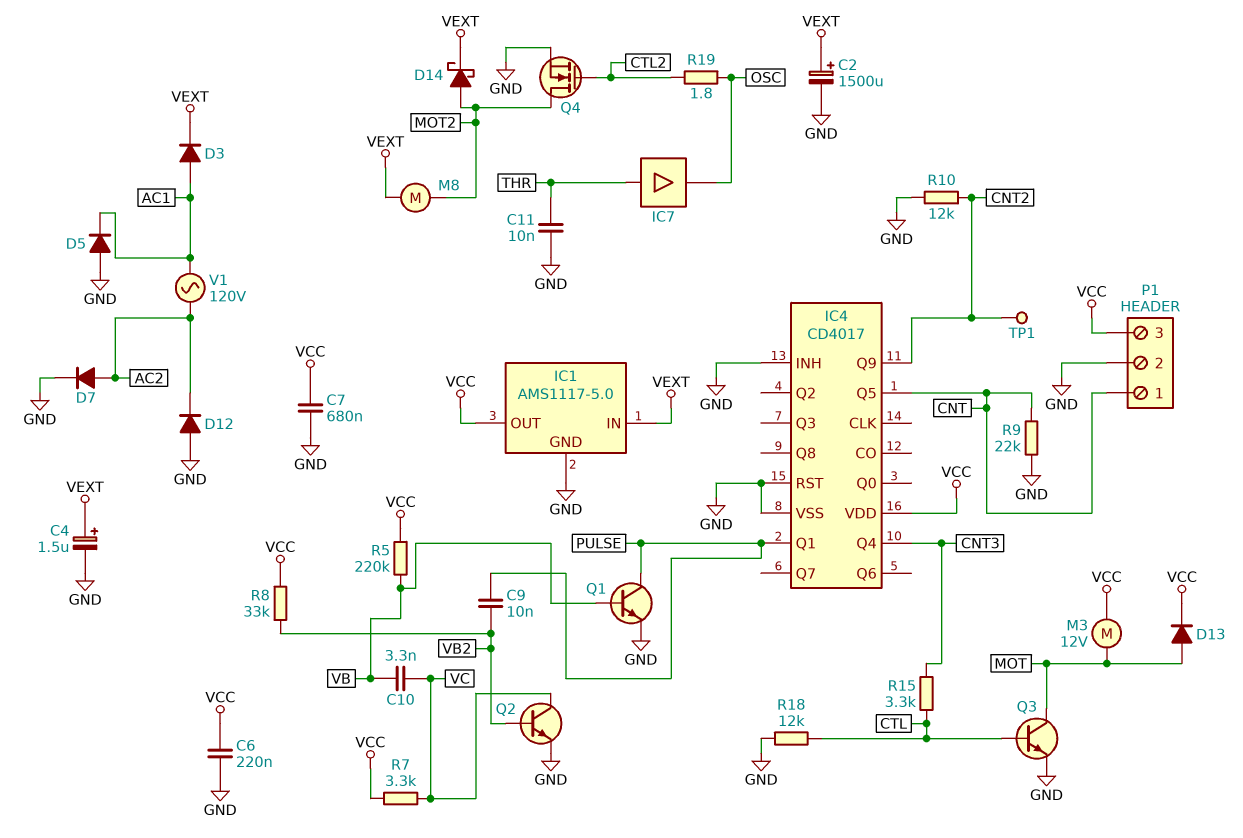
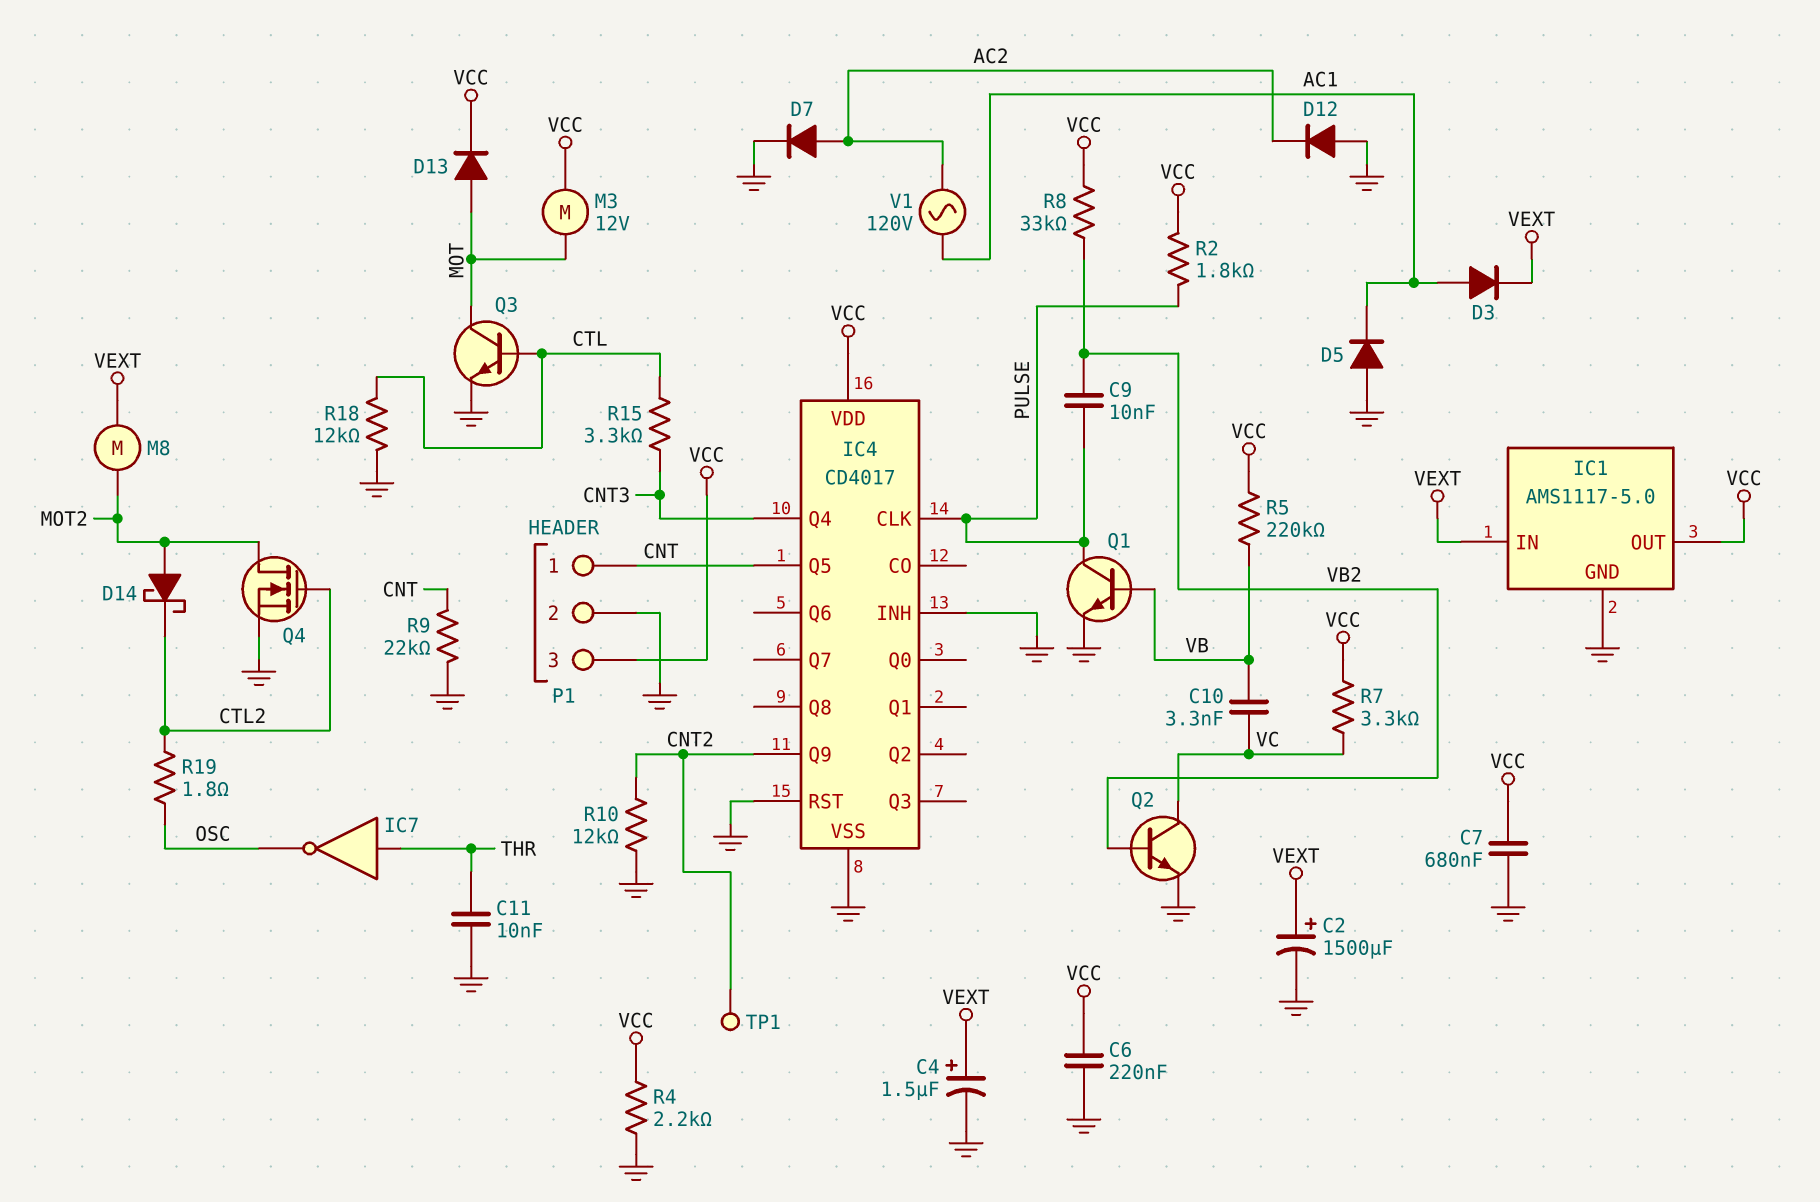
D14: schottky (A MOT2, K VEXT) -> schottky (A MOT2, K CTL2)
IC4 pin CLK: none -> PULSE
IC4 pin Q1: PULSE -> none
IC7: buffer (in THR, out OSC) -> NOT (in THR, out OSC)
R2: none -> 1.8k (PULSE, VCC)
R4: none -> 2.2k (GND, VCC)

